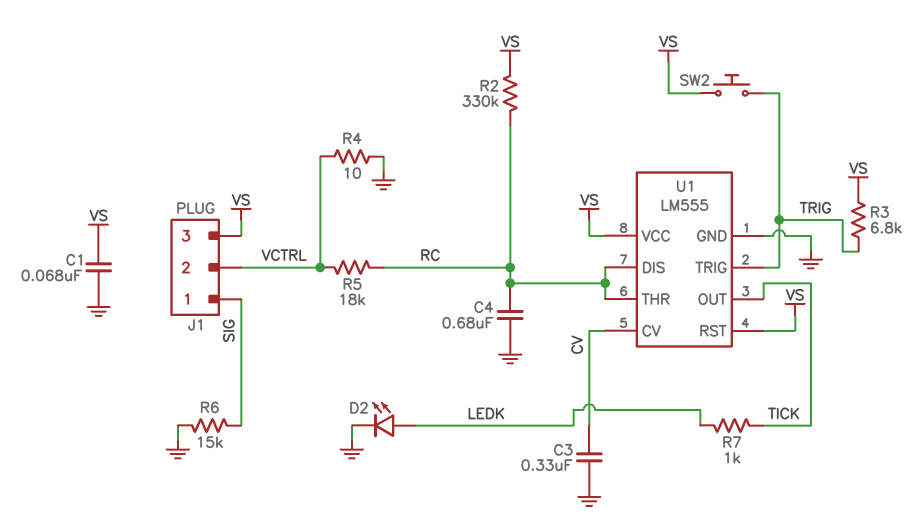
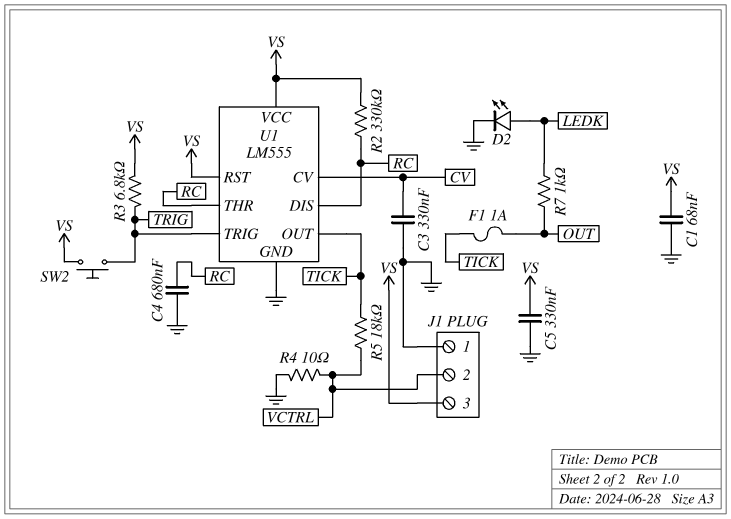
C5: none -> 330nF (GND, VS)
F1: none -> 1A (OUT, TICK)
J1 pin 1: SIG -> GND
R5: 18k (RC, VCTRL) -> 18k (TICK, VCTRL)
R6: 15k (GND, SIG) -> none
R7: 1k (LEDK, TICK) -> 1k (LEDK, OUT)

